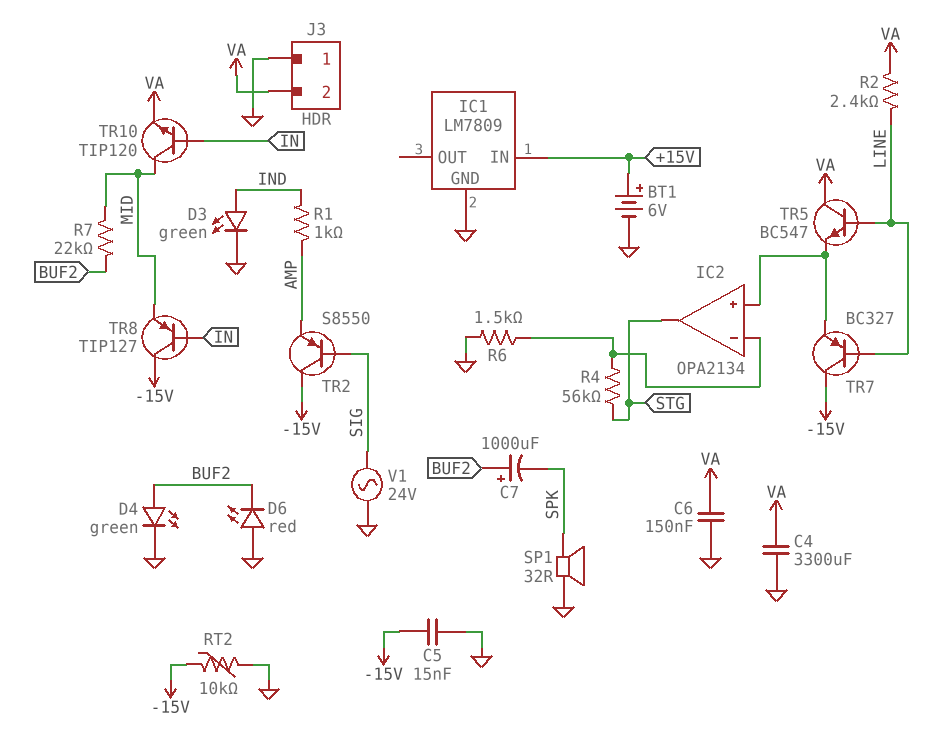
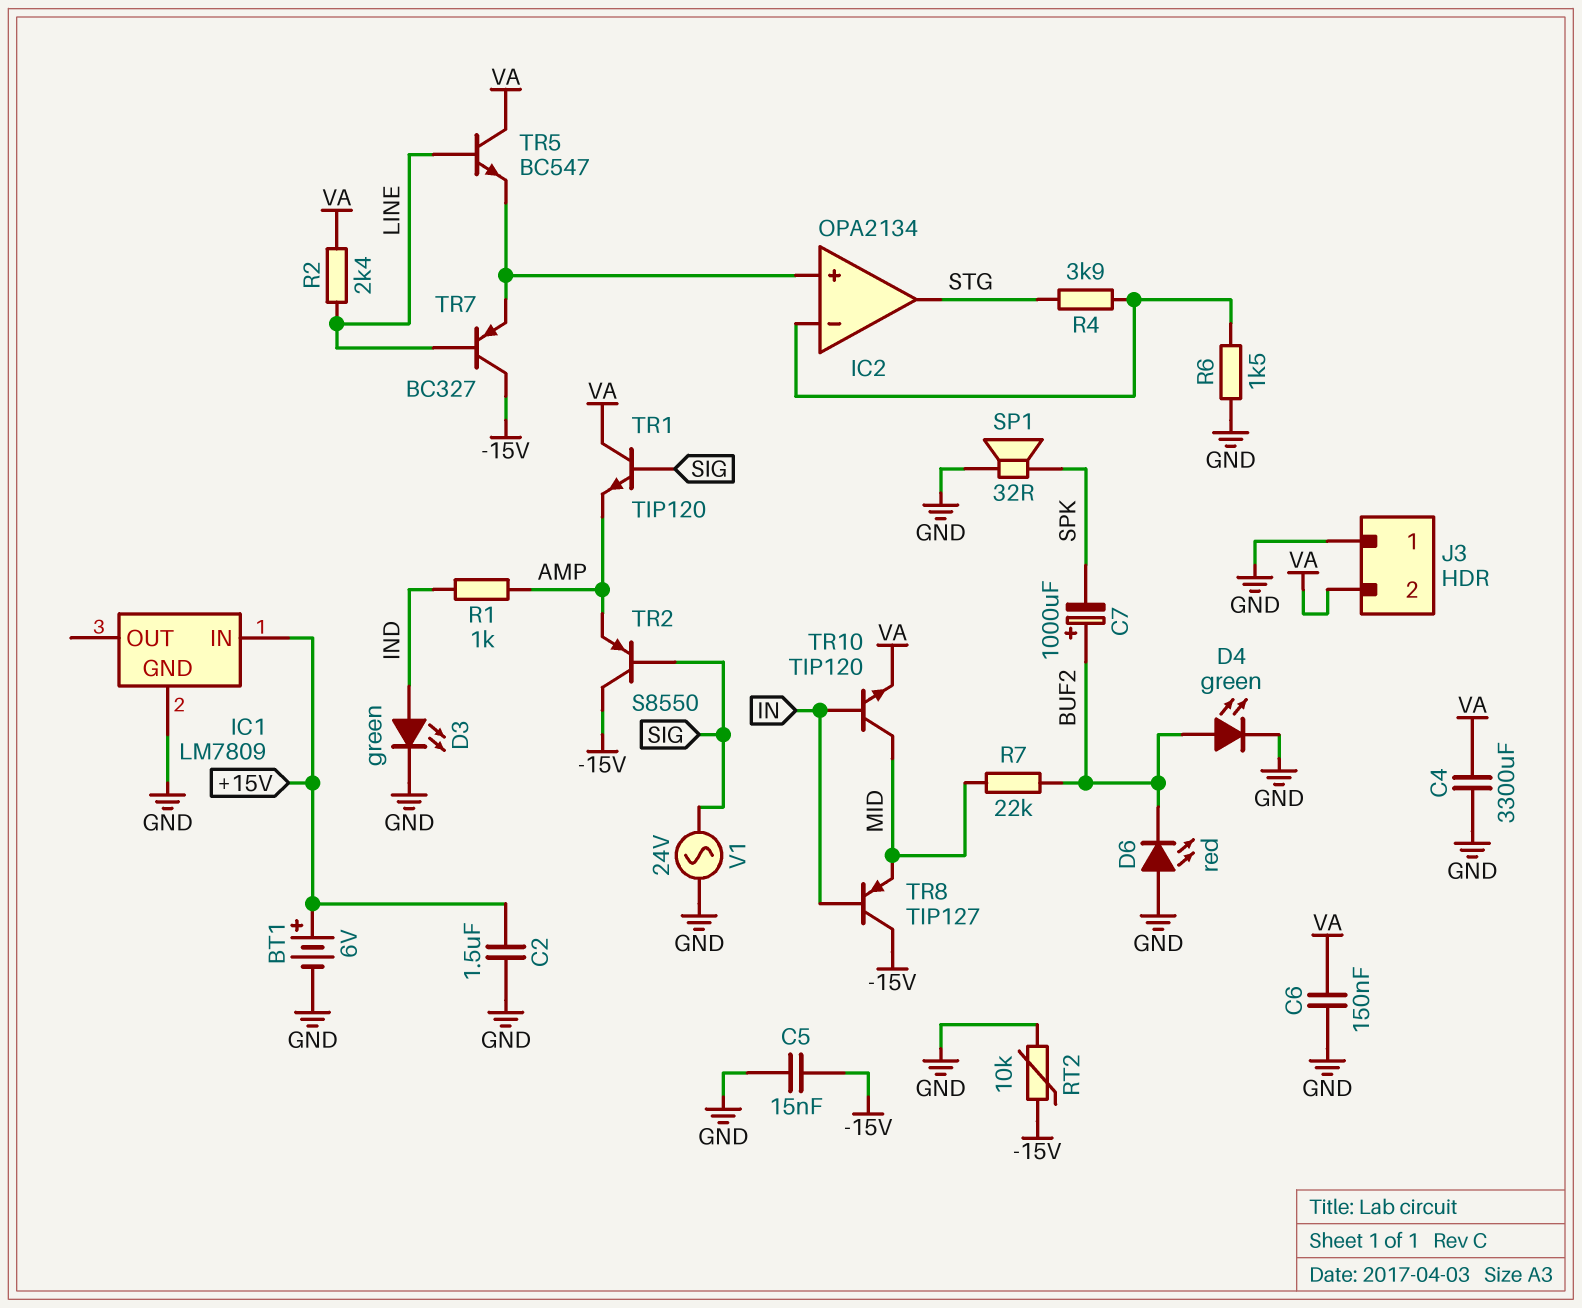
C2: none -> 1.5uF (+15V, GND)
R4: 56k (IC2/in-, STG) -> 3.9k (IC2/in-, STG)
TR1: none -> NPN TIP120 (B SIG, C VA, E AMP)

